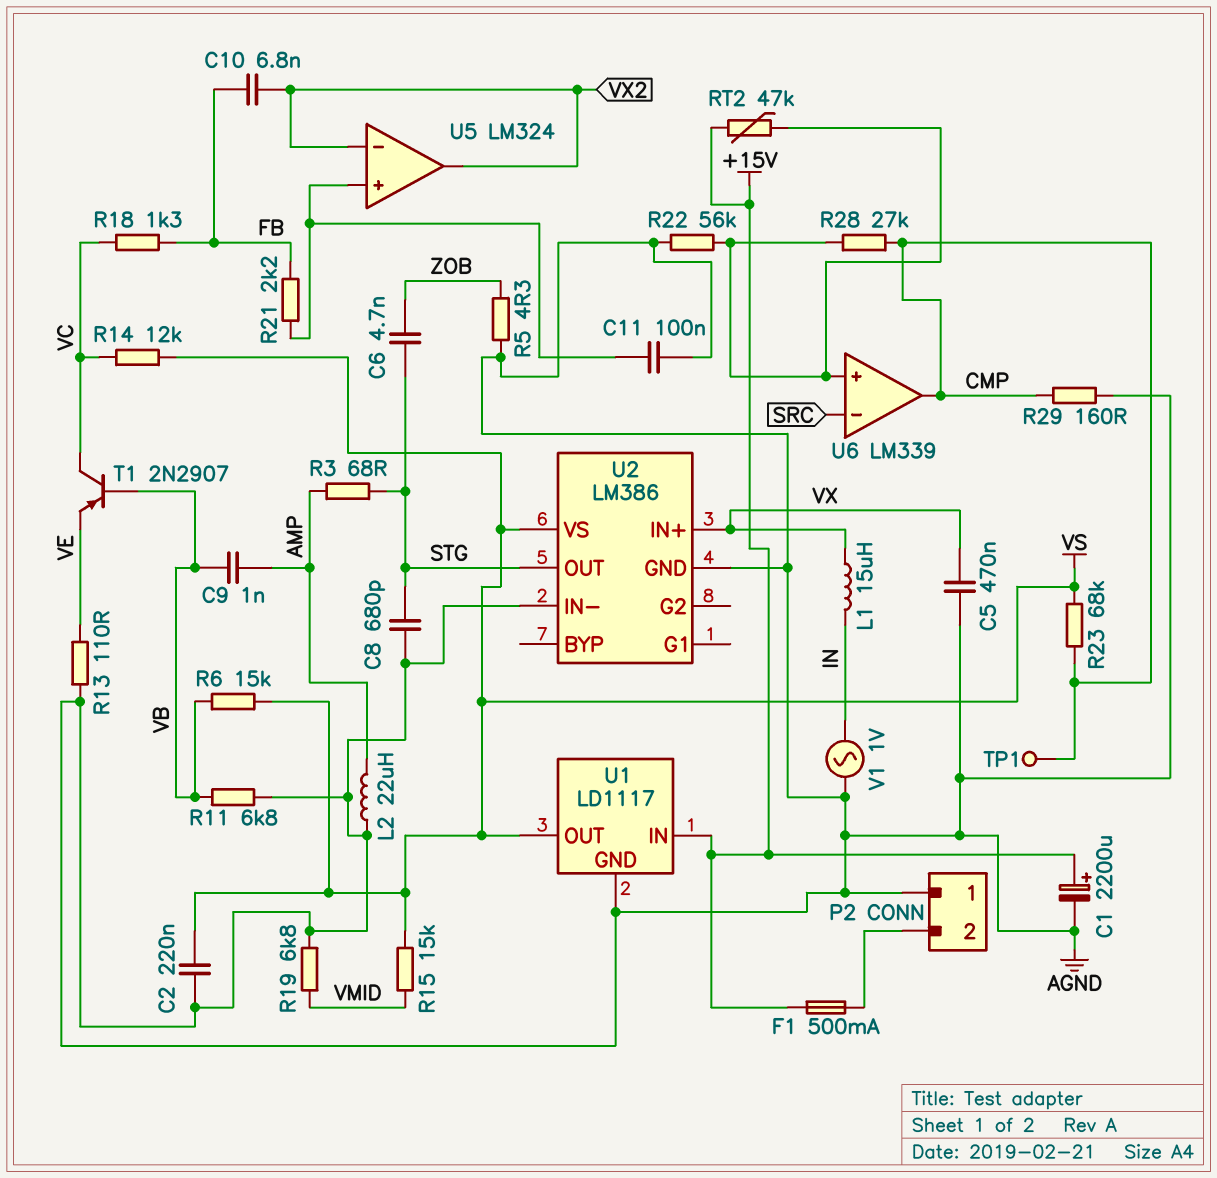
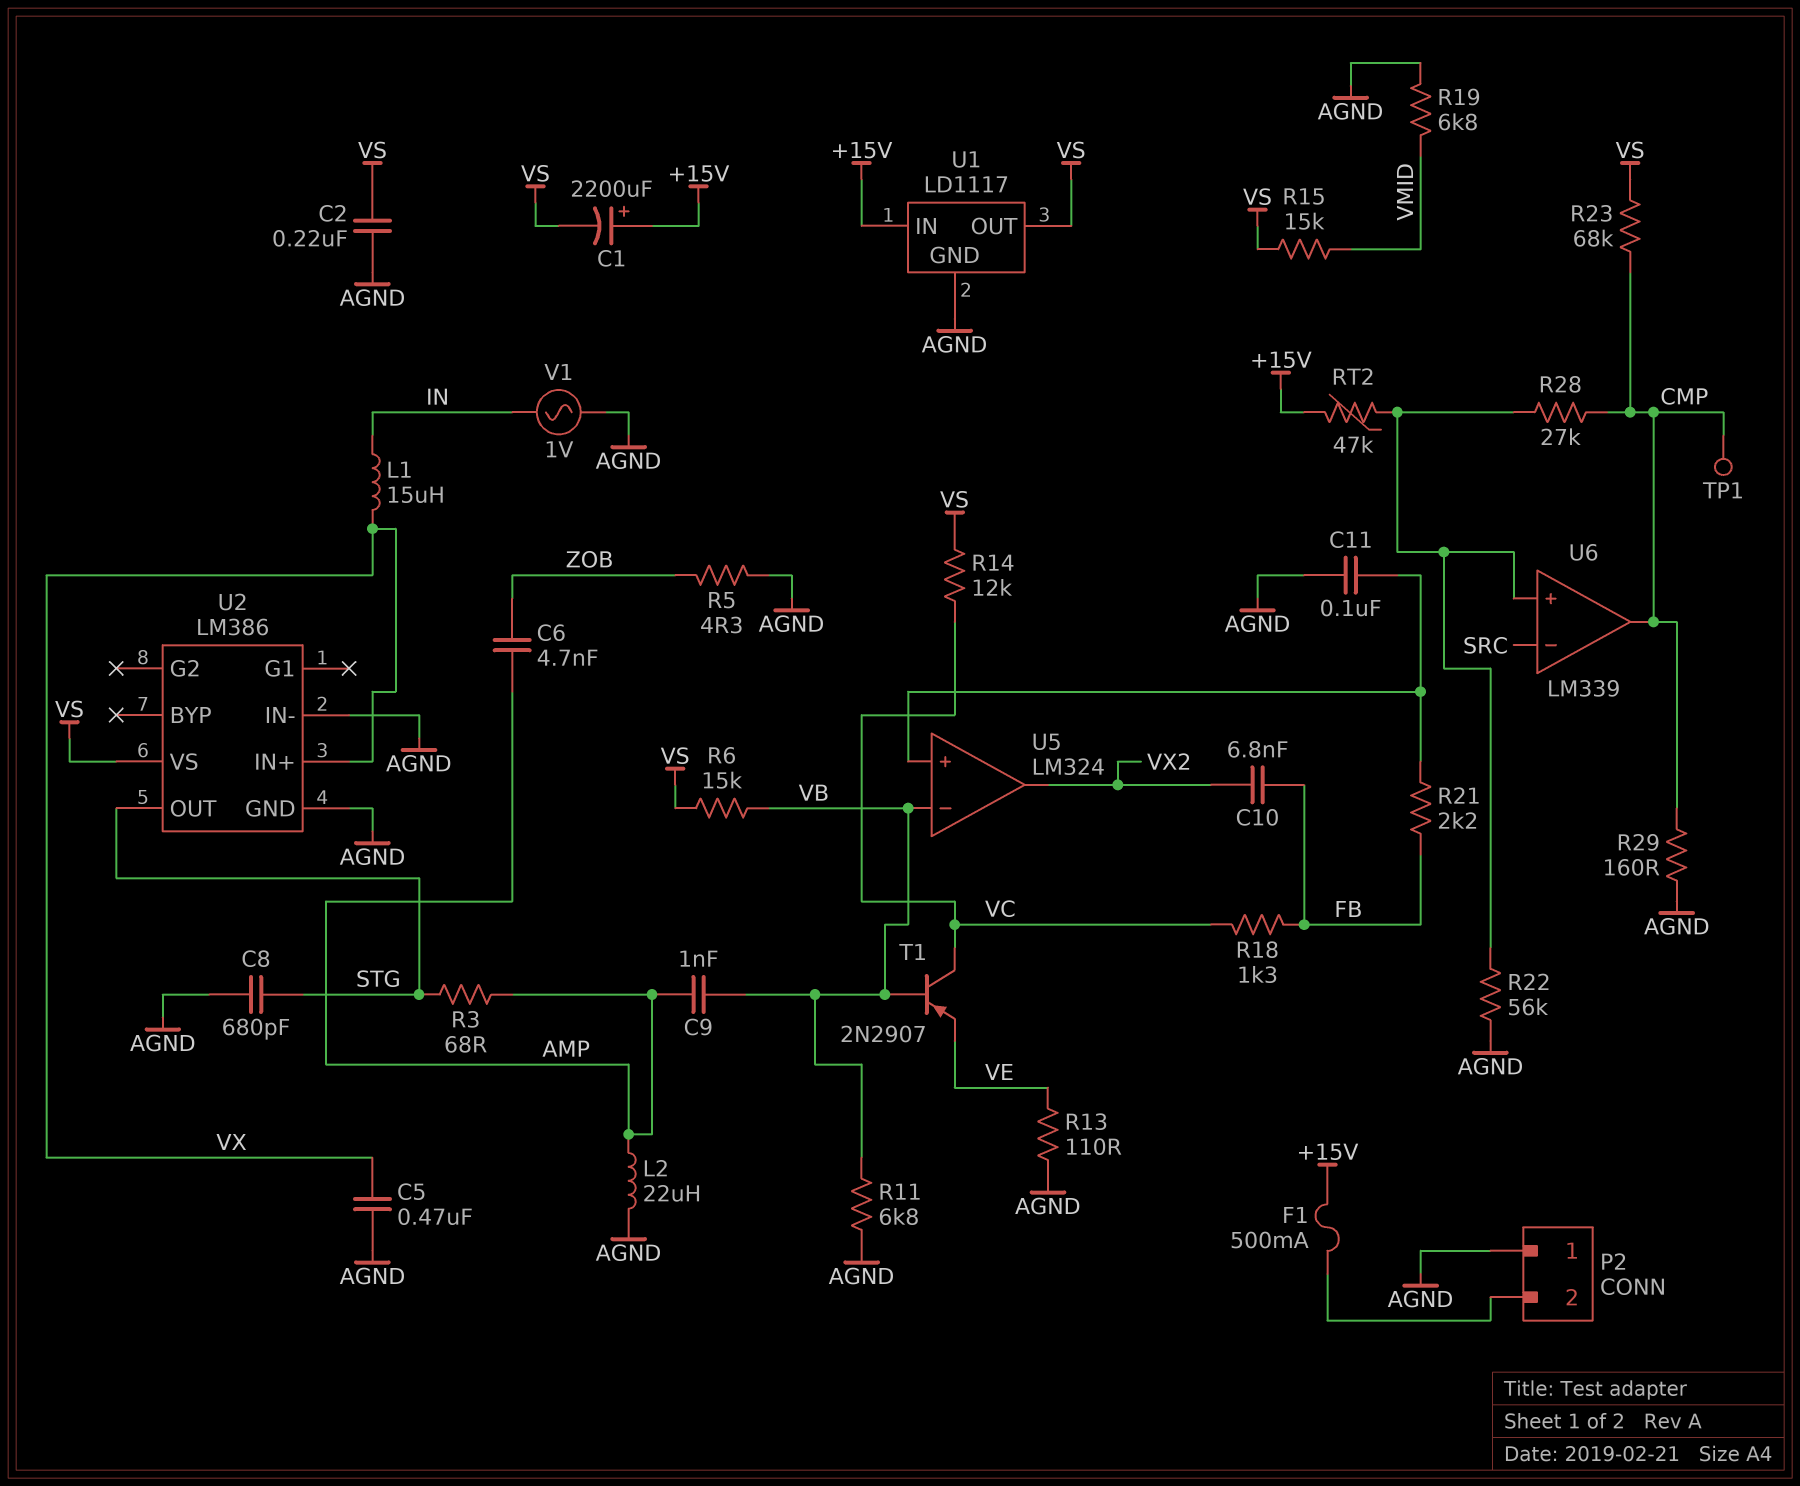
C1: 2200uF (plus +15V, minus AGND) -> 2200uF (plus +15V, minus VS)
C6: 4.7nF (STG, ZOB) -> 4.7nF (AMP, ZOB)
U5 pin in-: VX2 -> VB

